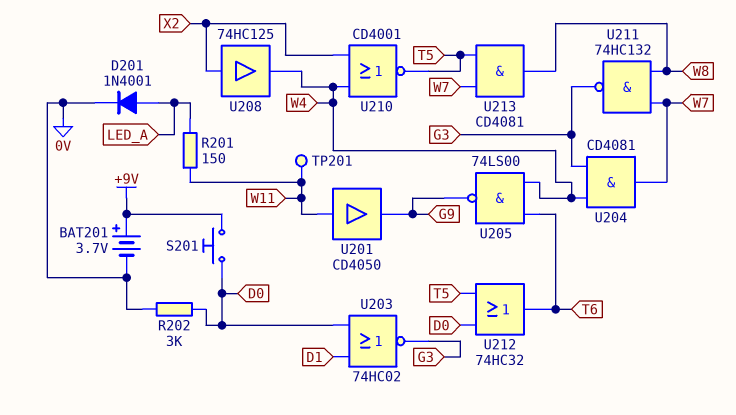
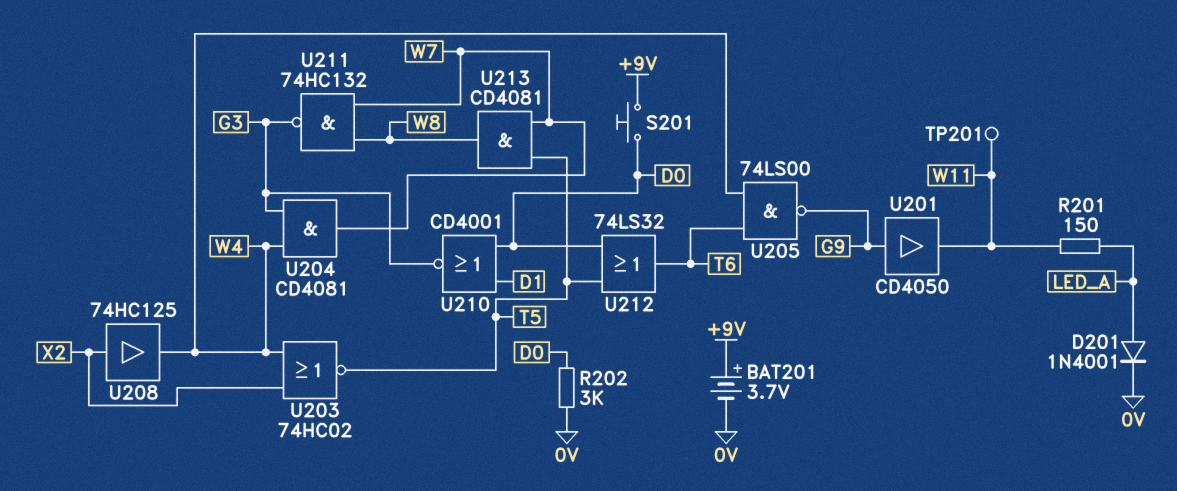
U201: buffer CD4050 (in W11, out G9) -> buffer CD4050 (in G9, out W11)
U203: NOR 74HC02 (in D0, in D1, out G3) -> NOR 74HC02 (in W4, in X2, out T5)
U210: NOR CD4001 (in W4, in X2, out T5) -> NOR CD4001 (in D0, in D1, out G3)
U212: OR 74HC32 (in D0, in T5, out T6) -> OR 74LS32 (in D0, in T5, out T6)

